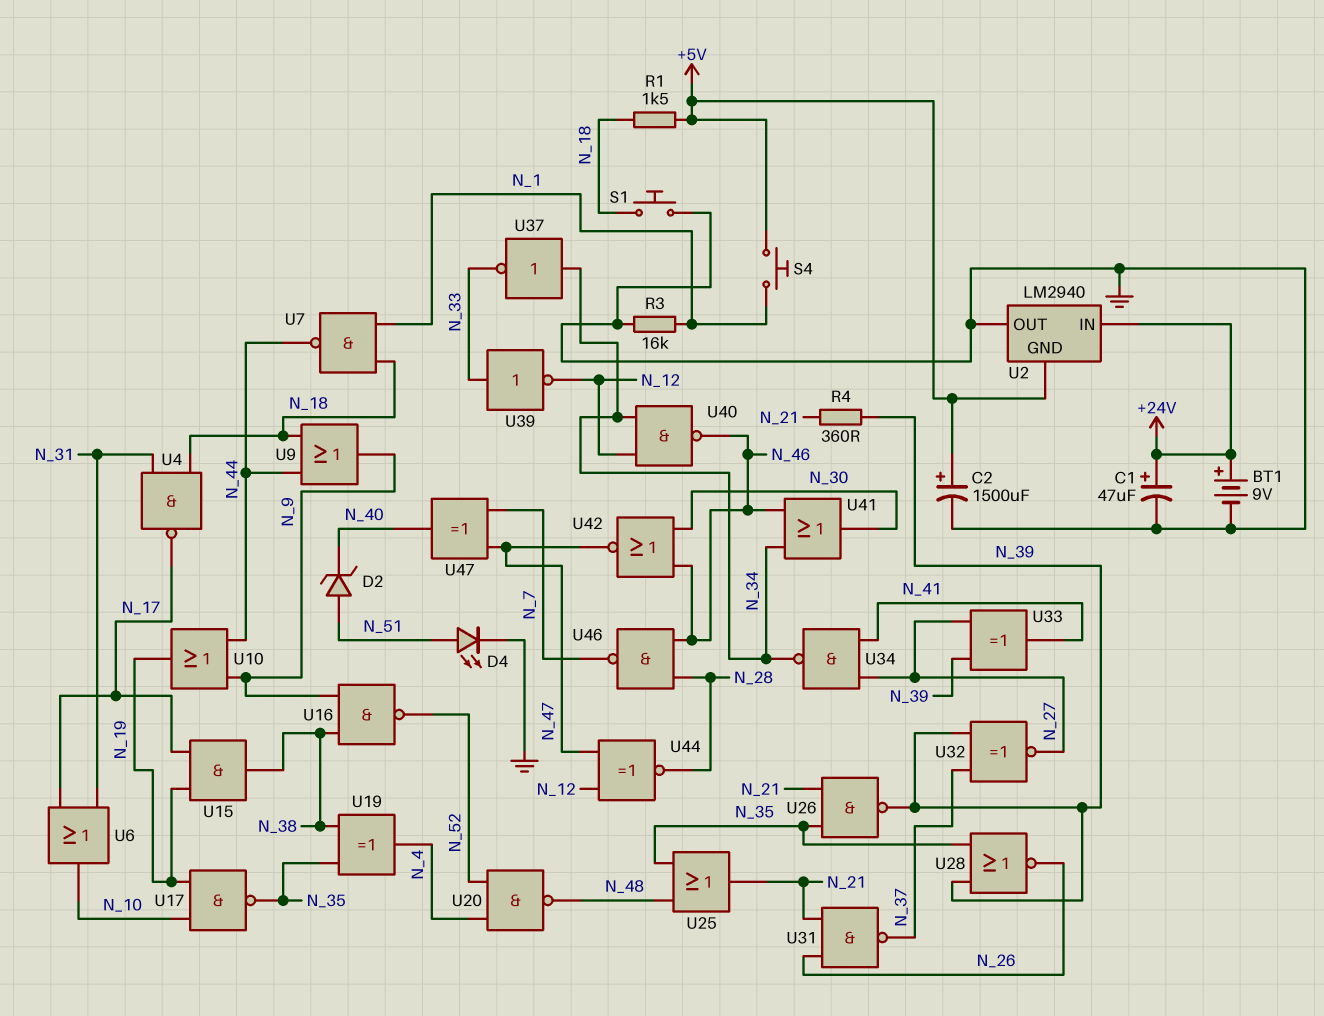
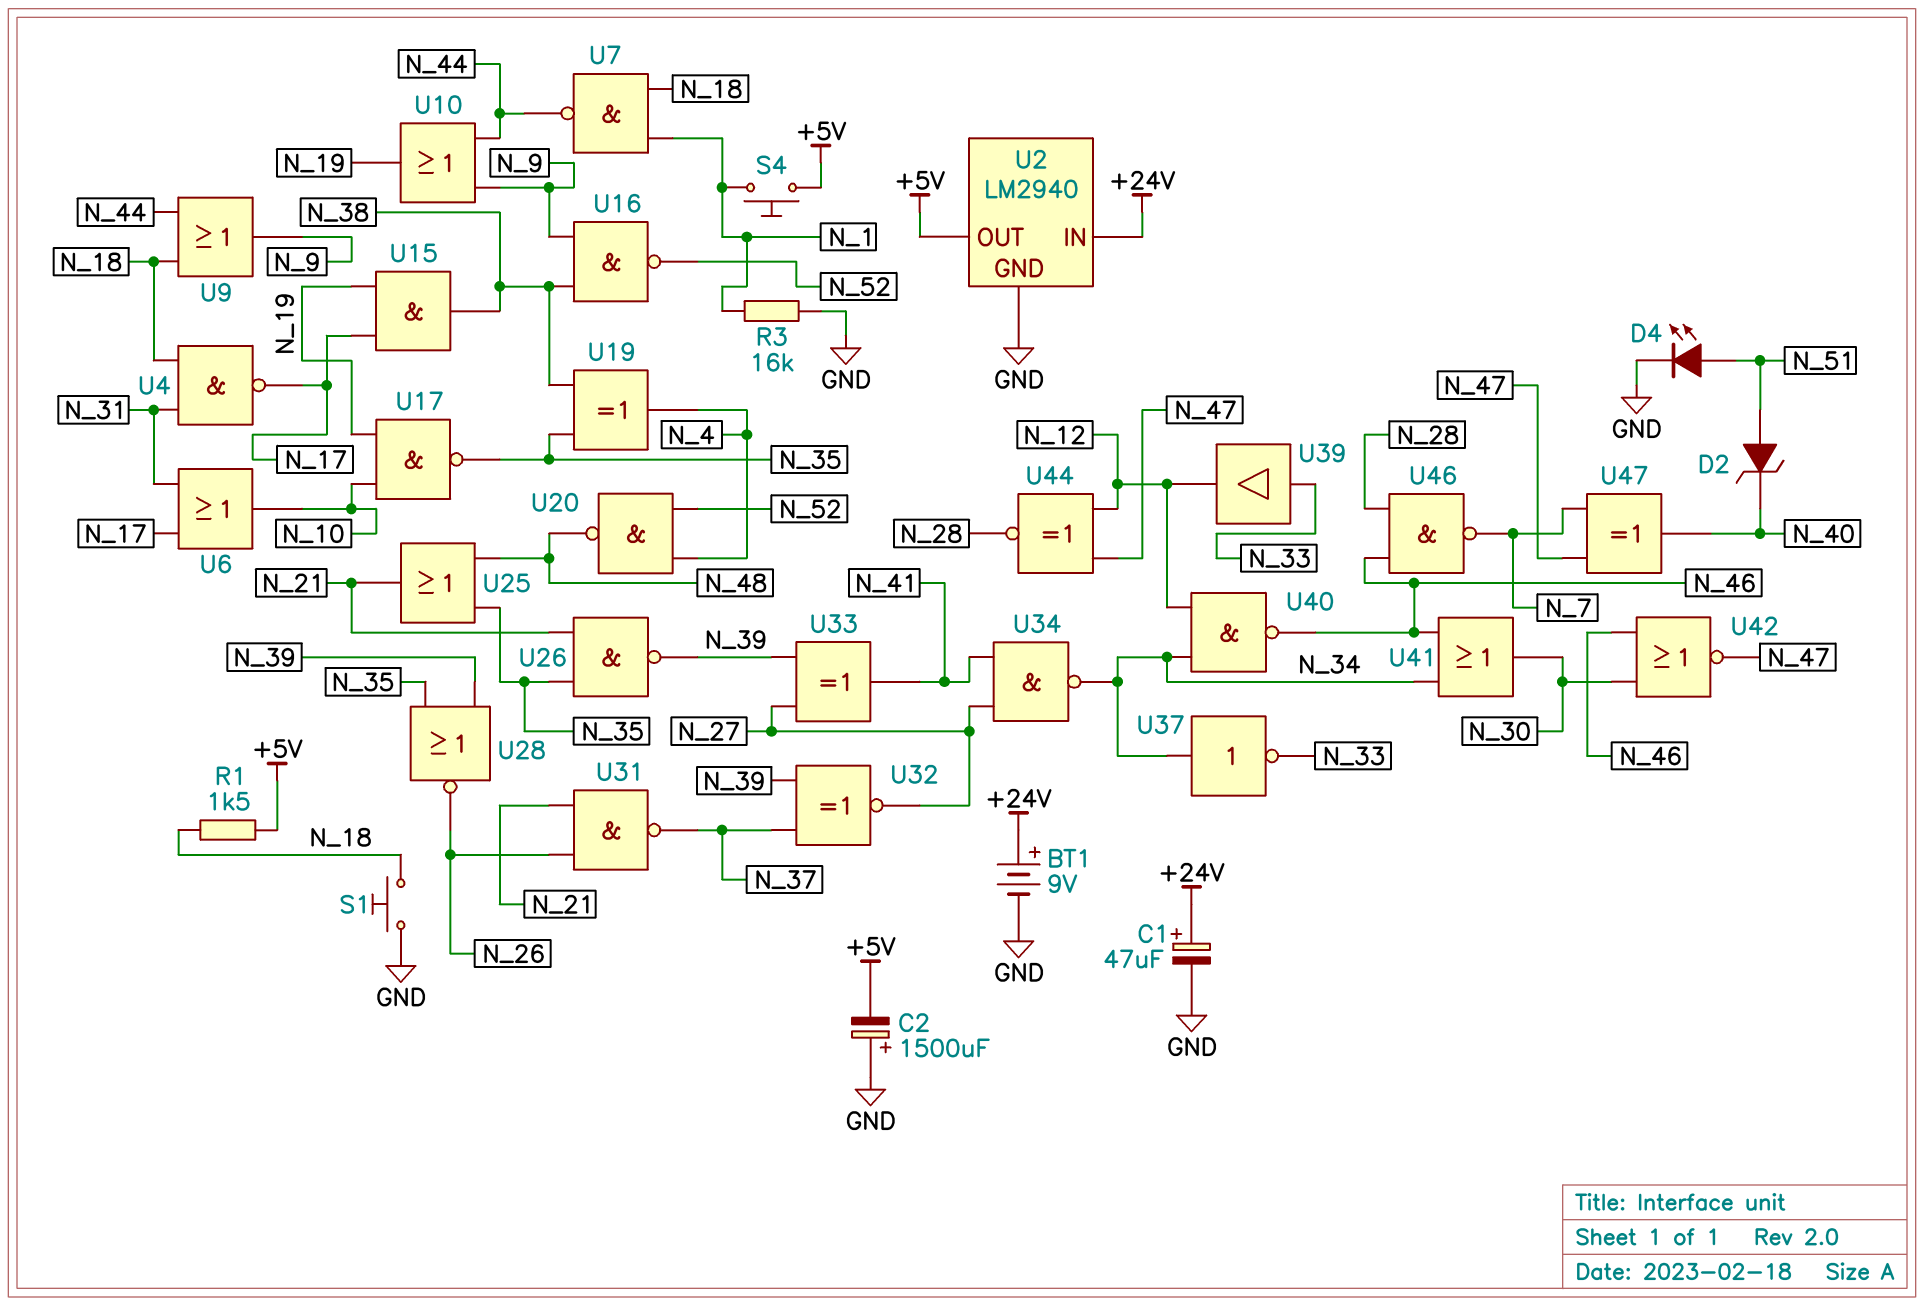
C2: 1500uF (plus +5V, minus GND) -> 1500uF (plus GND, minus +5V)
R4: 360 (N_21, N_39) -> none
U2 pin GND: +5V -> GND
U2 pin OUT: GND -> +5V
U39: NOT (in N_33, out N_12) -> buffer (in N_33, out N_12)

